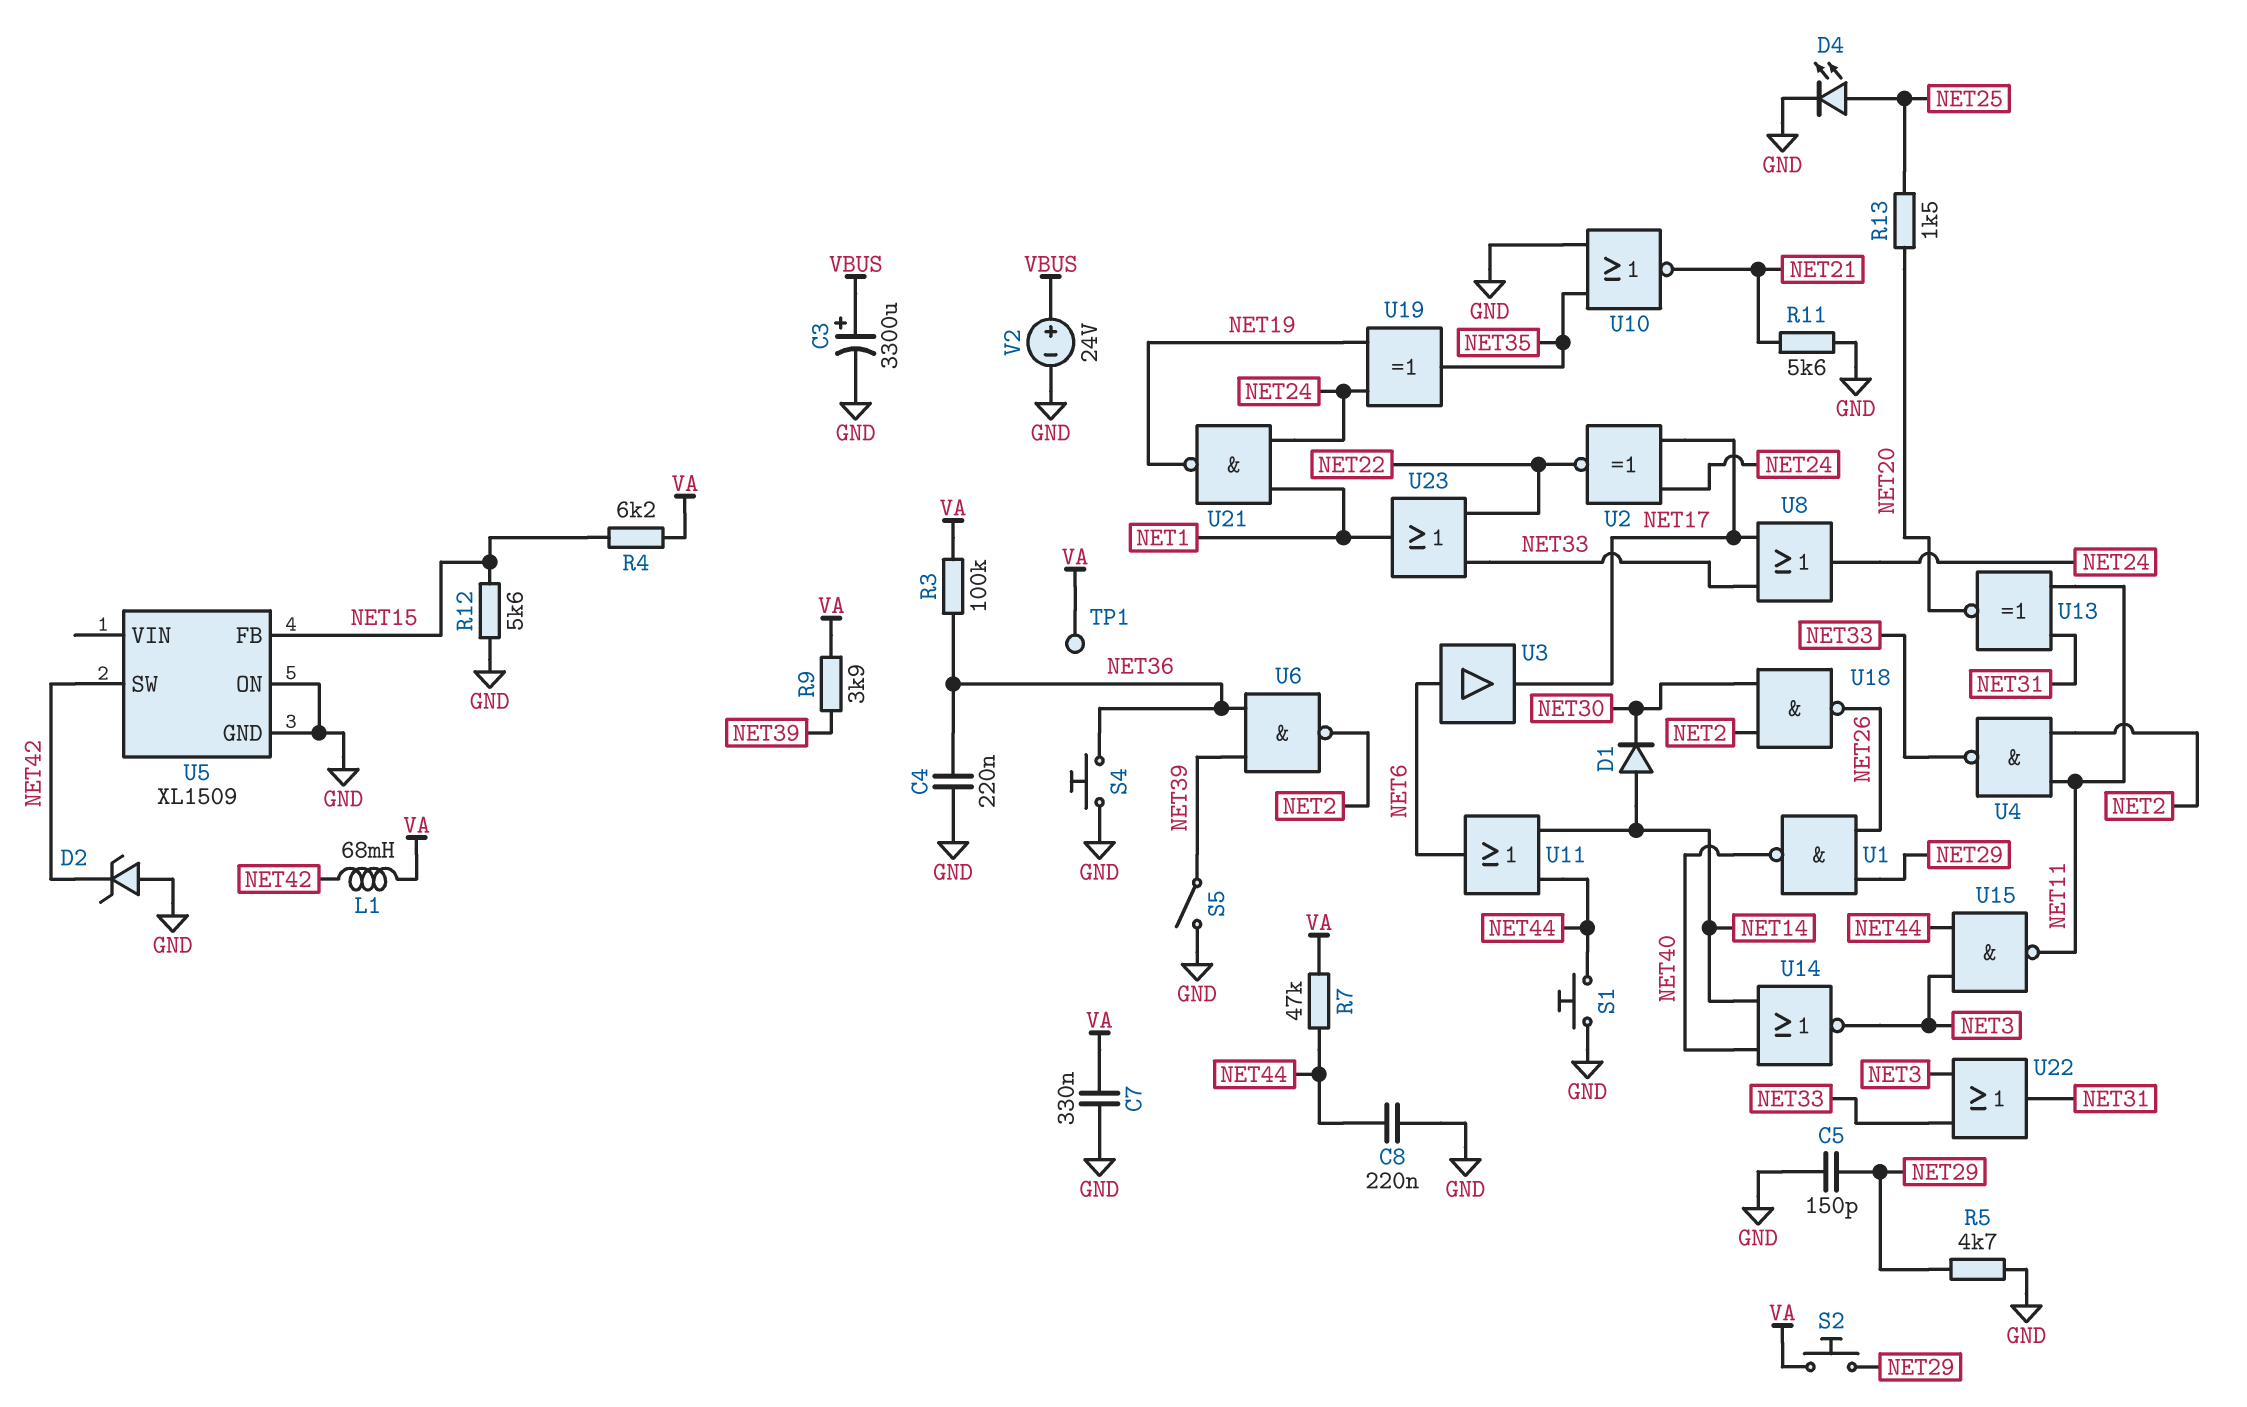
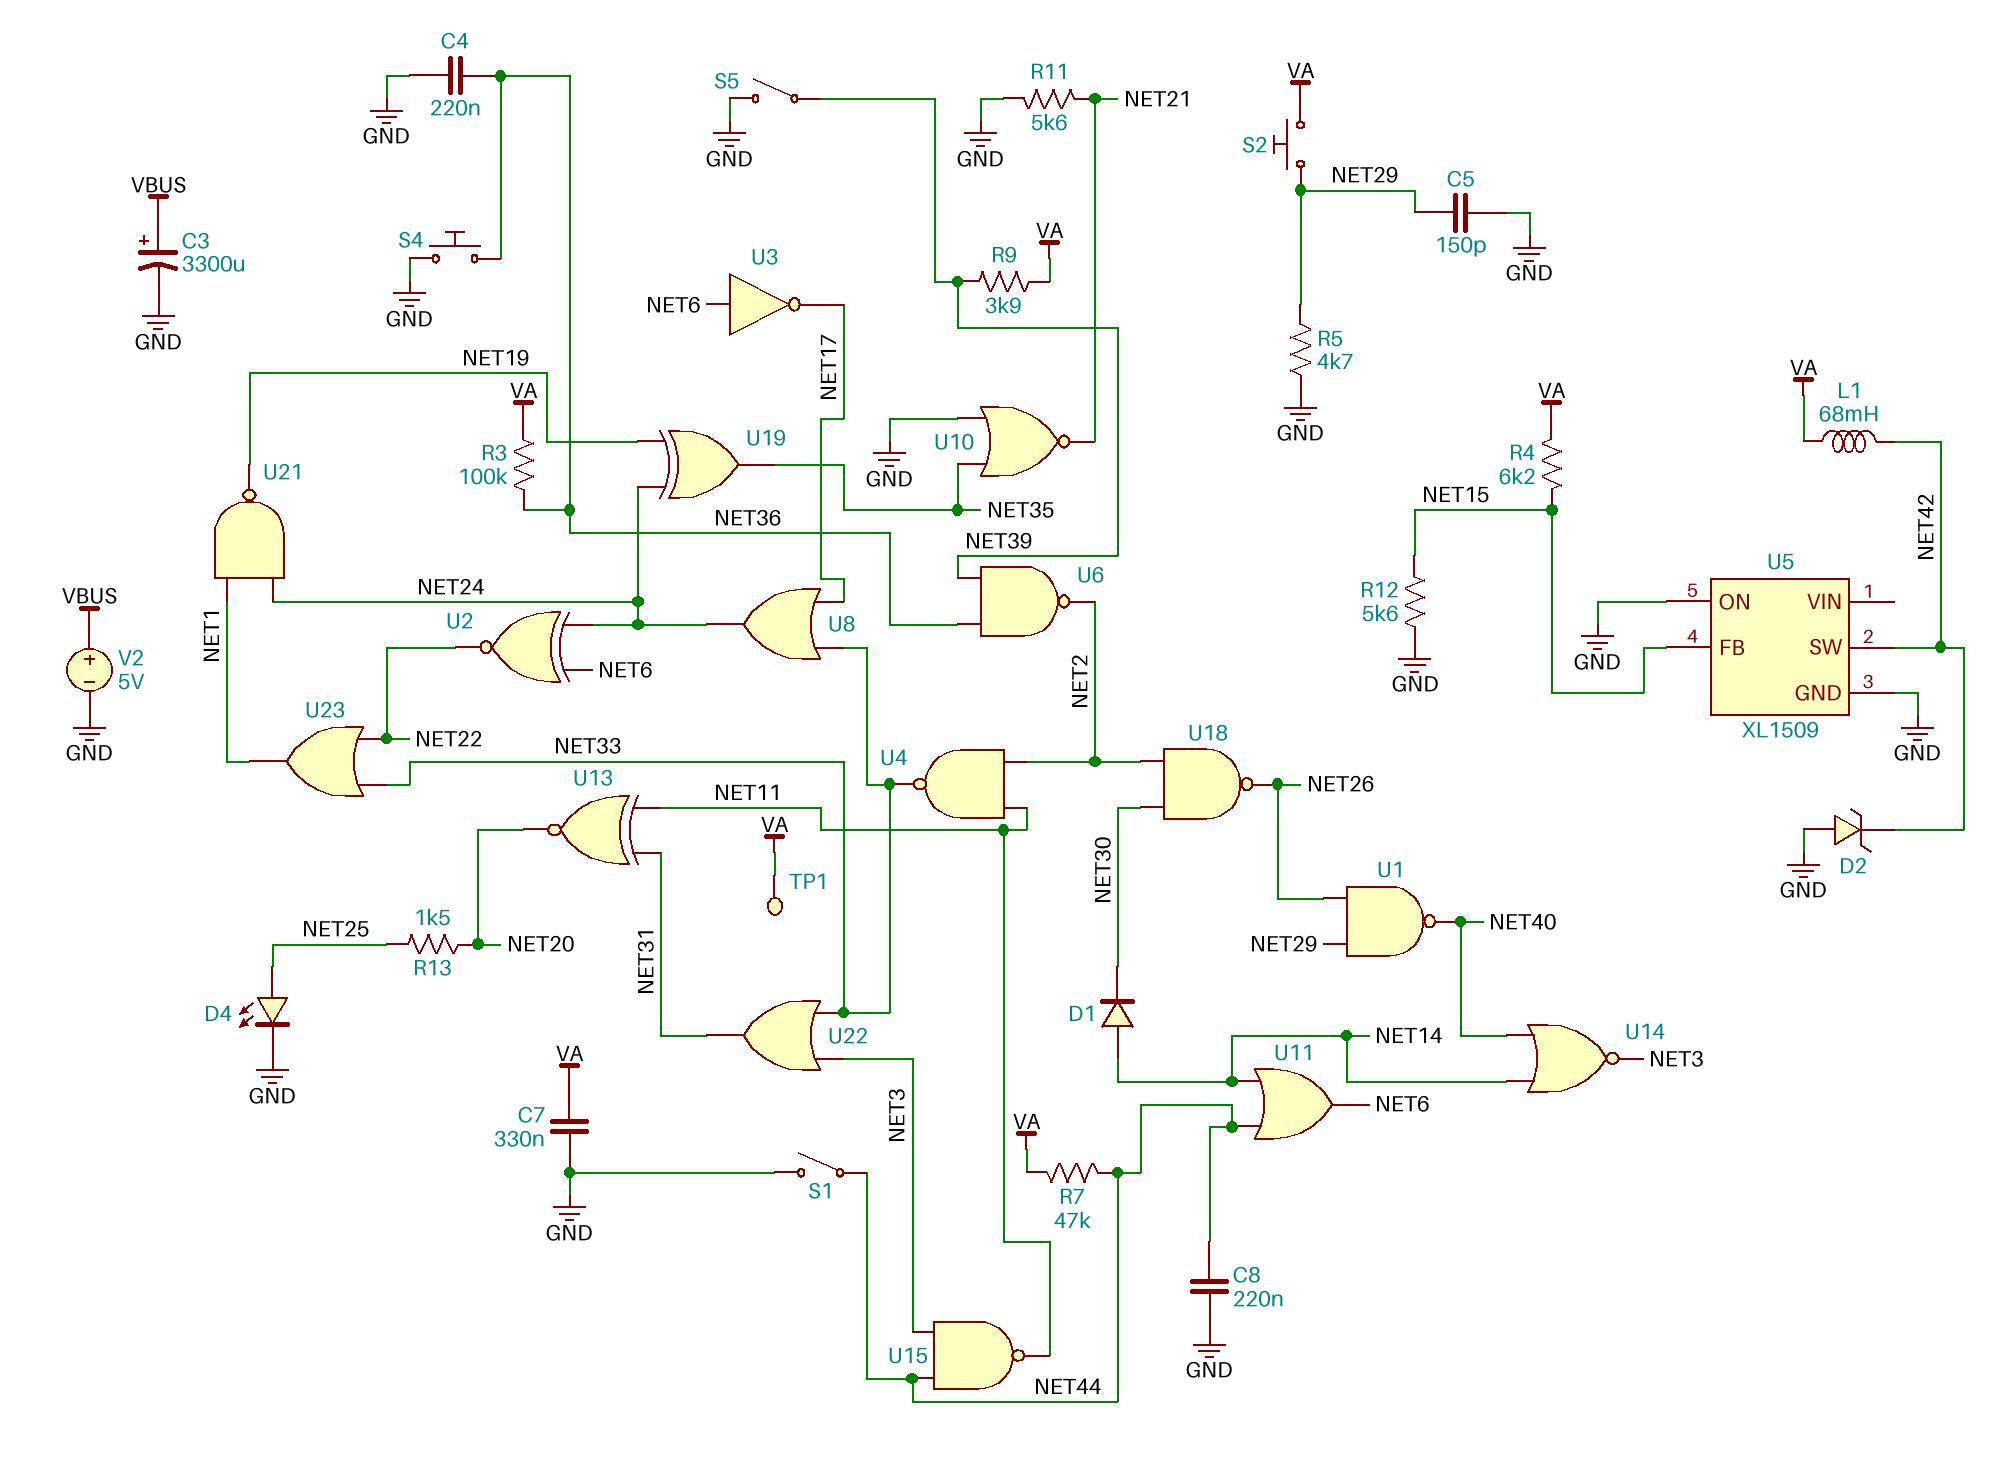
S1: button (GND, NET44) -> switch (GND, NET44)
U2: XNOR (in NET17, in NET24, out NET22) -> XNOR (in NET6, in NET24, out NET22)
U3: buffer (in NET6, out NET17) -> NOT (in NET6, out NET17)
V2: 24V (plus VBUS, minus GND) -> 5V (plus VBUS, minus GND)

